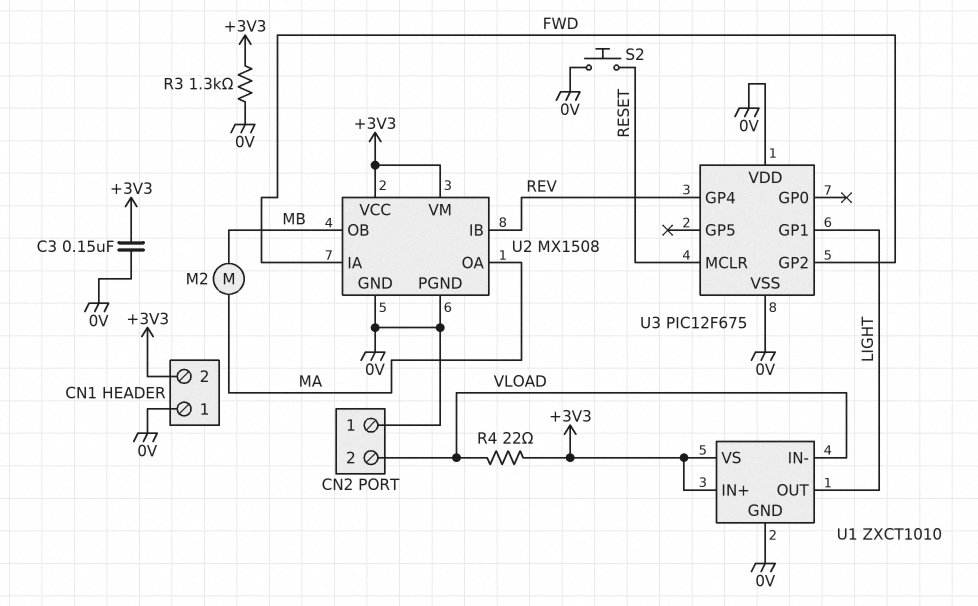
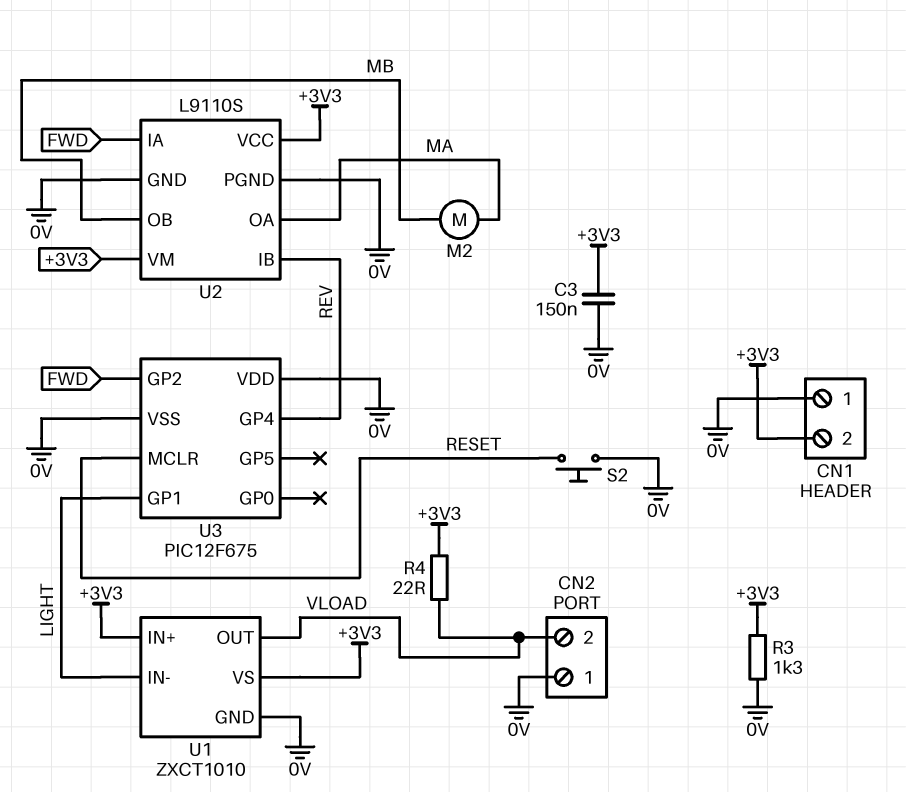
U1 pin IN-: VLOAD -> LIGHT
U1 pin OUT: LIGHT -> VLOAD
U2: MX1508 -> L9110S

